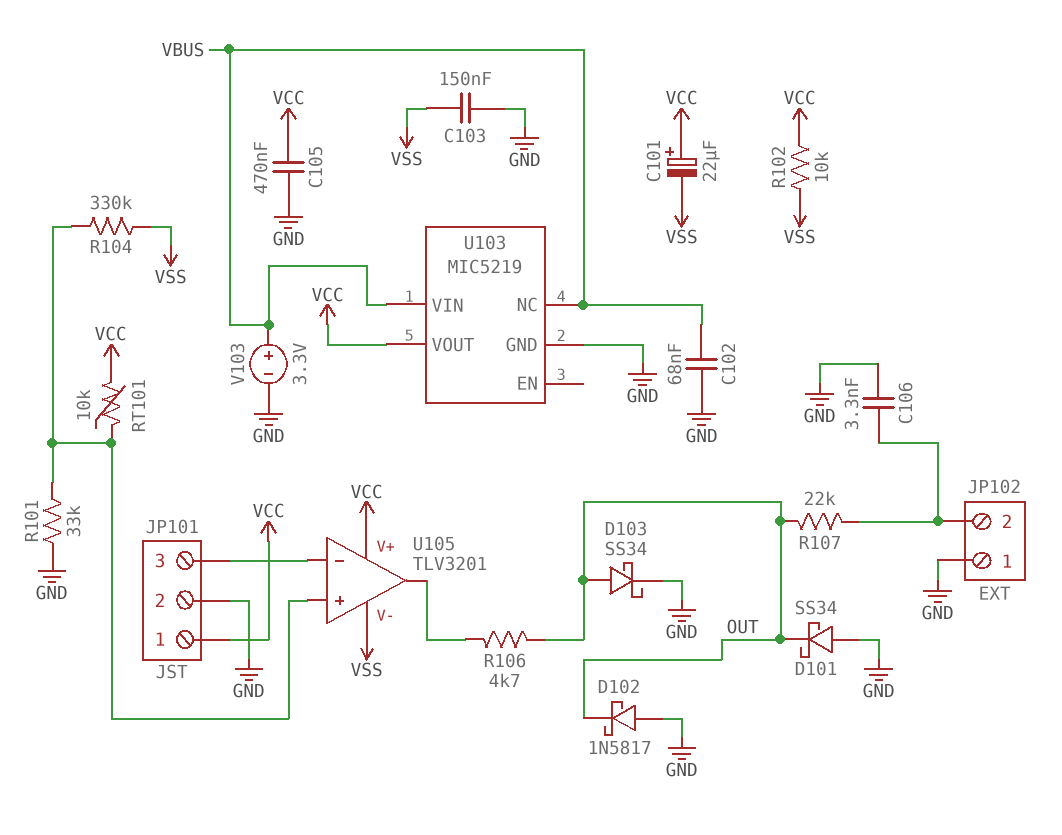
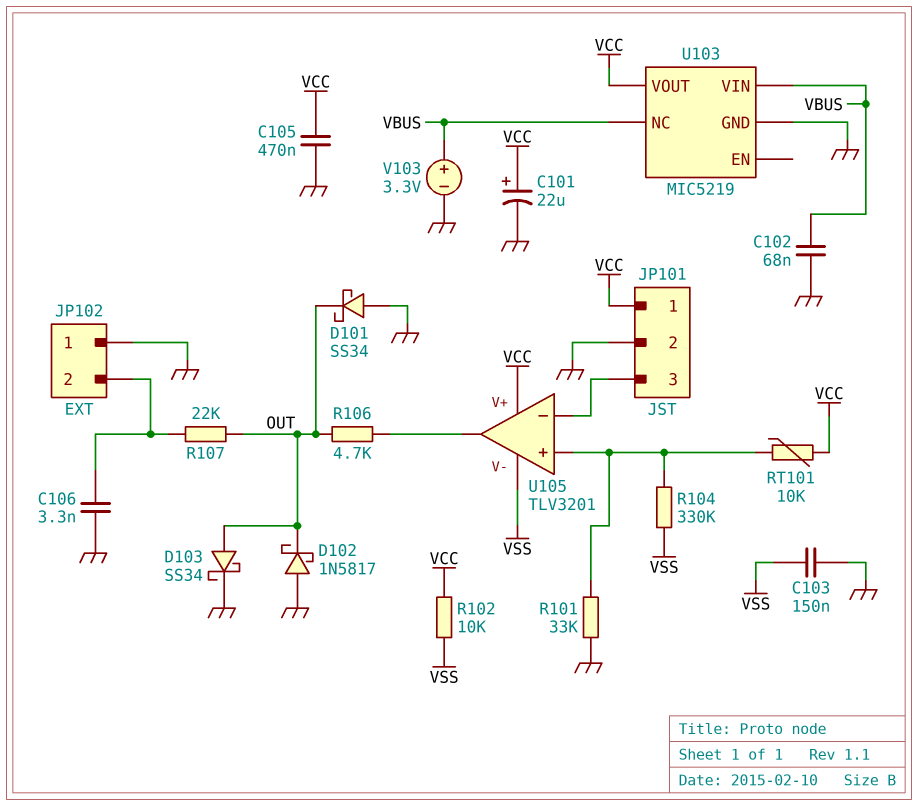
C101: 22uF (plus VCC, minus VSS) -> 22uF (plus VCC, minus GND)

